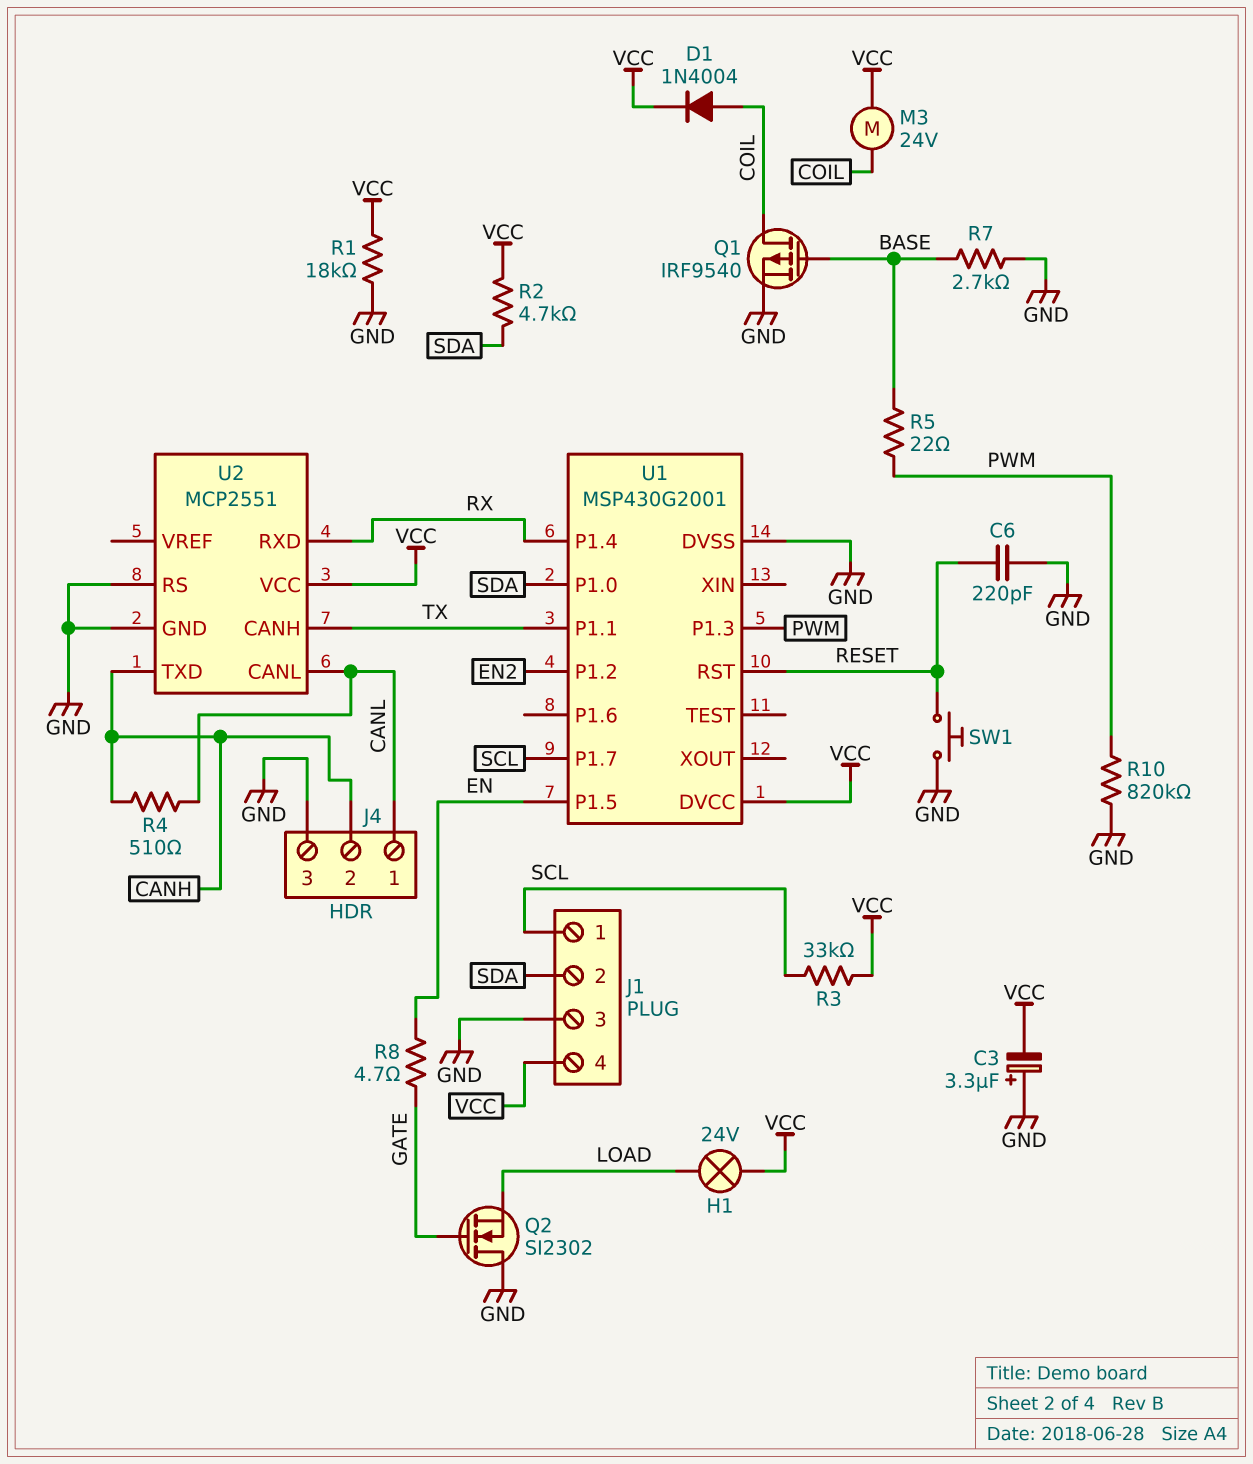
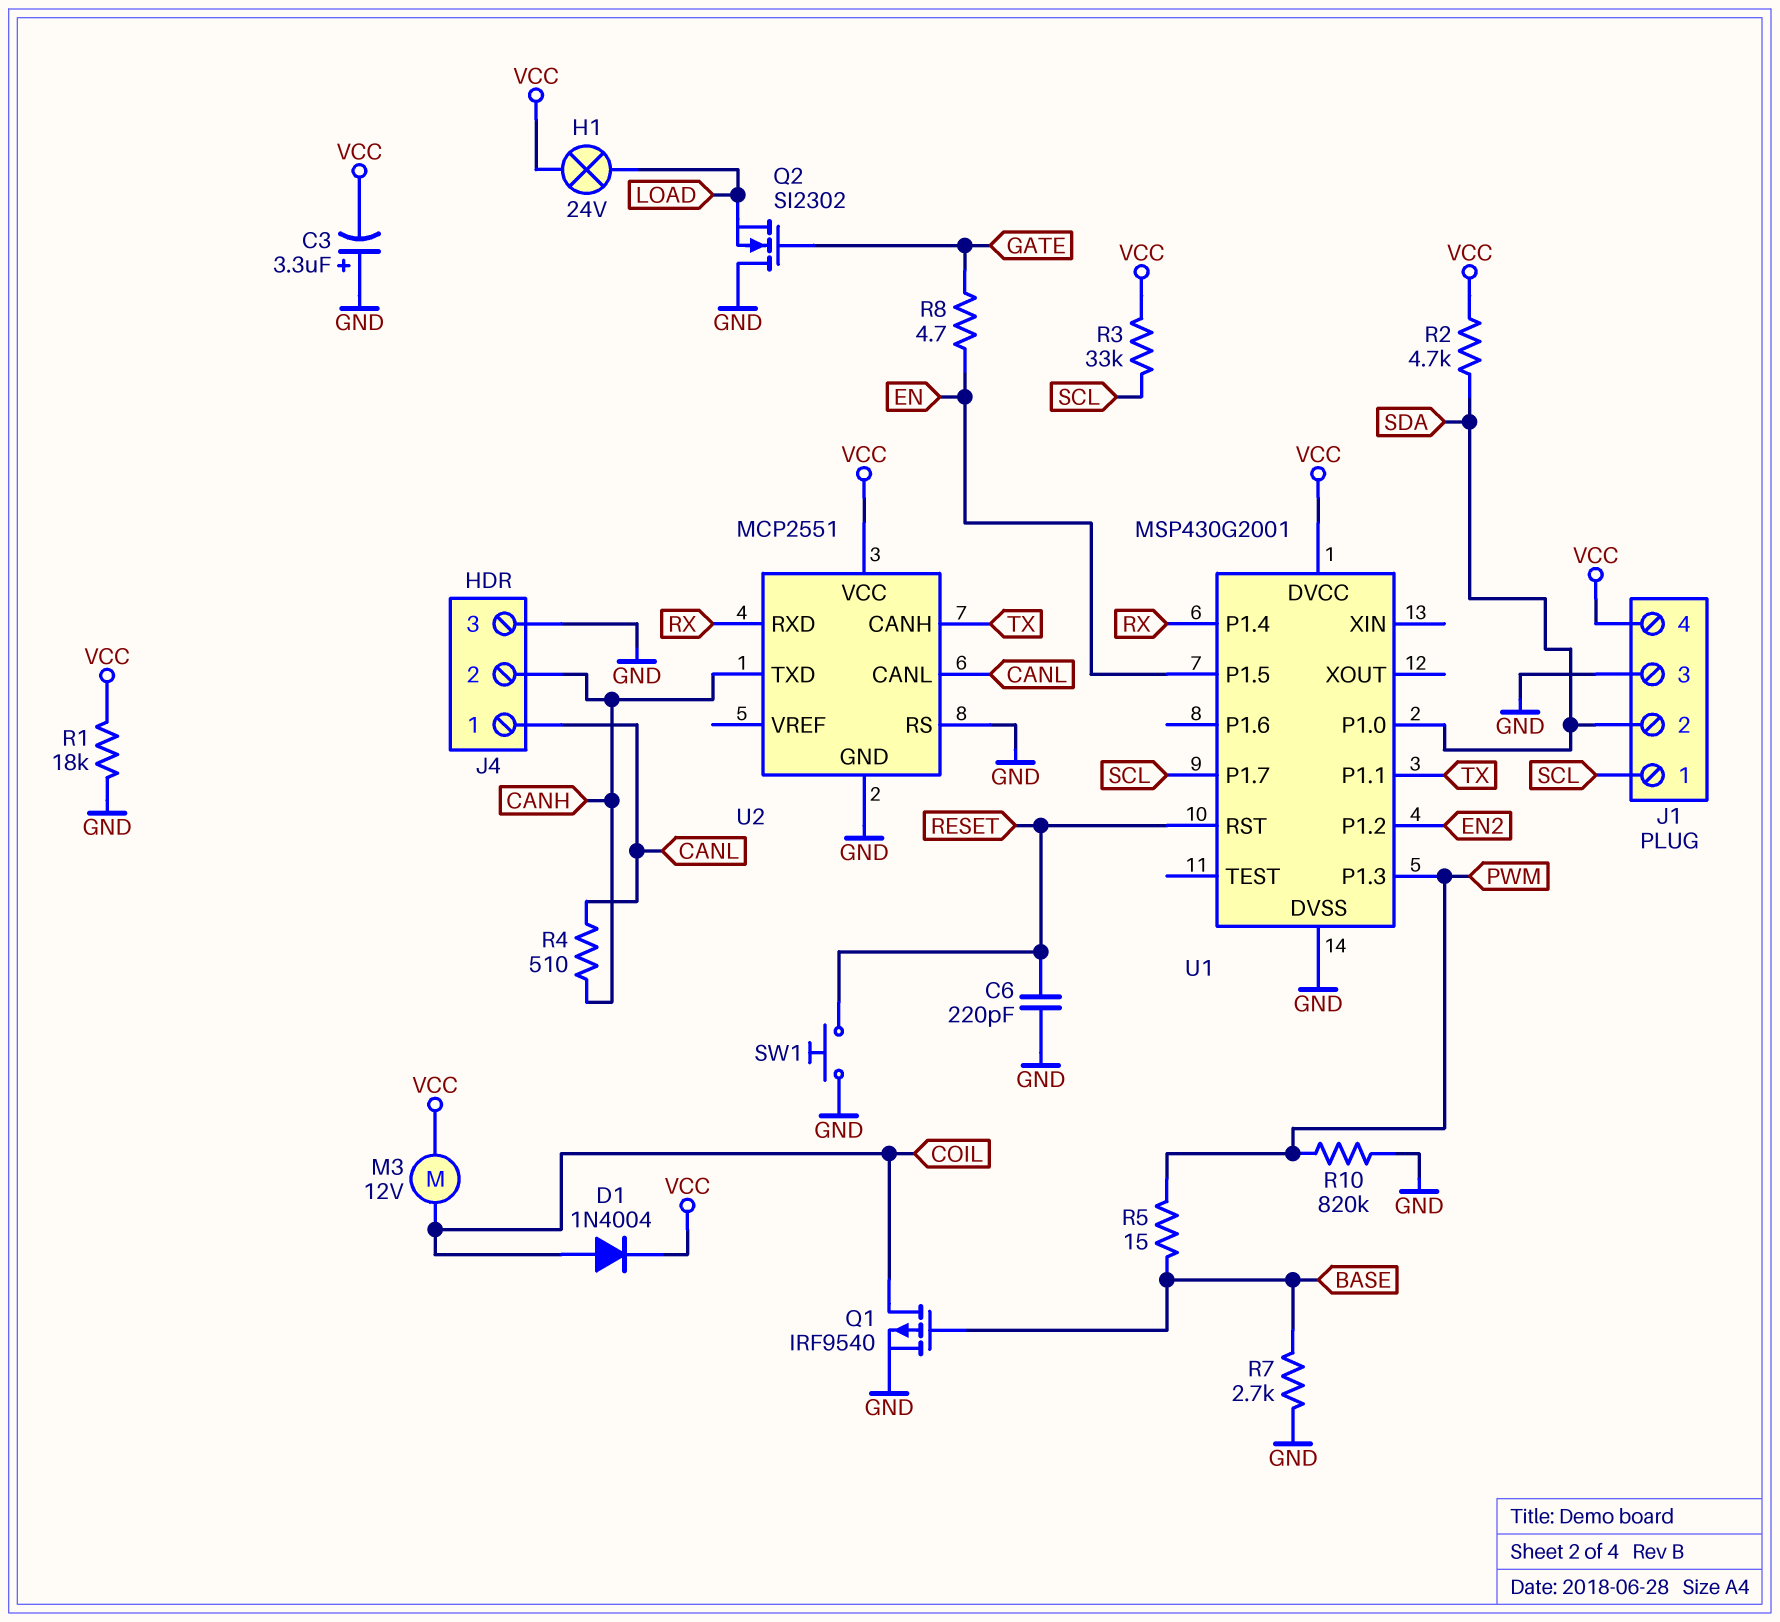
M3: motor 24V (COIL, VCC) -> motor 12V (COIL, VCC)
R5: 22 (BASE, PWM) -> 15 (BASE, PWM)

